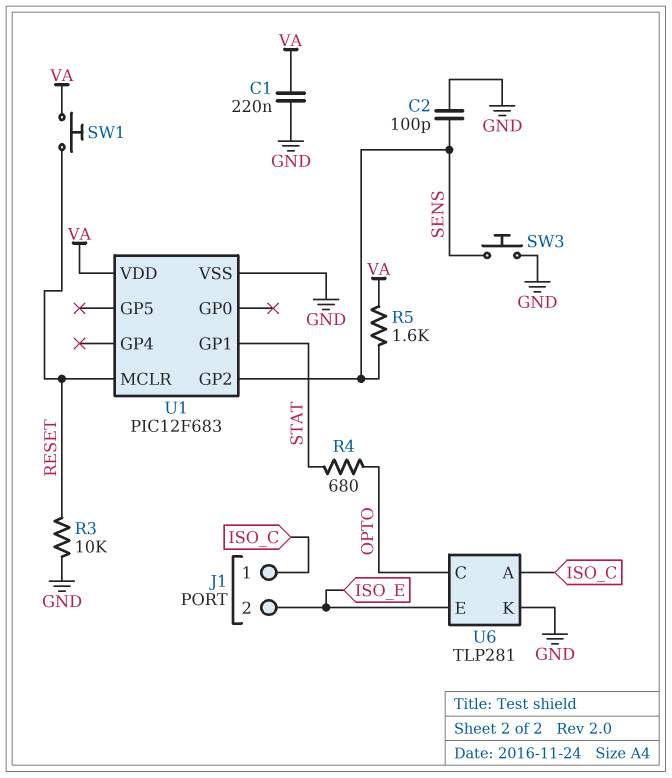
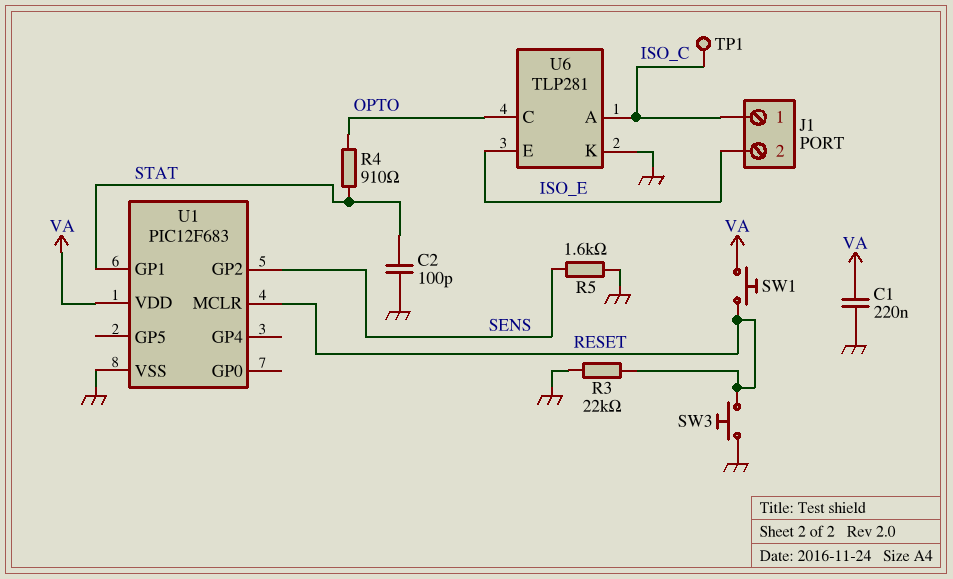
C2: 100pF (GND, SENS) -> 100pF (GND, STAT)
R3: 10k (GND, RESET) -> 22k (GND, RESET)
R4: 680 (OPTO, STAT) -> 910 (OPTO, STAT)
R5: 1.6k (SENS, VA) -> 1.6k (GND, SENS)
SW3: button (GND, SENS) -> button (GND, RESET)
TP1: none -> test point (ISO_C)

